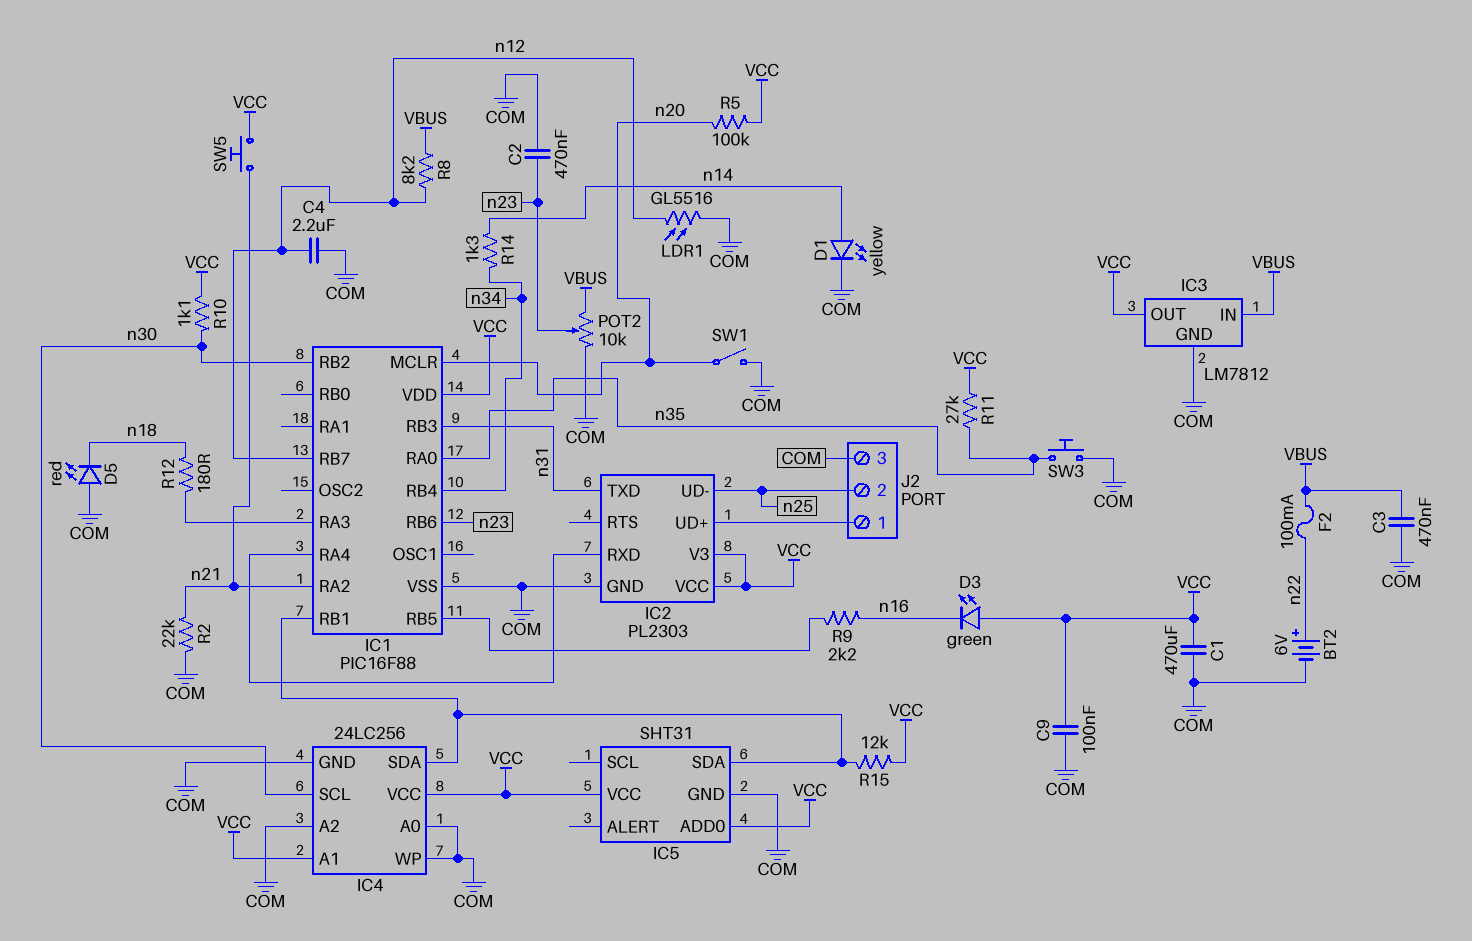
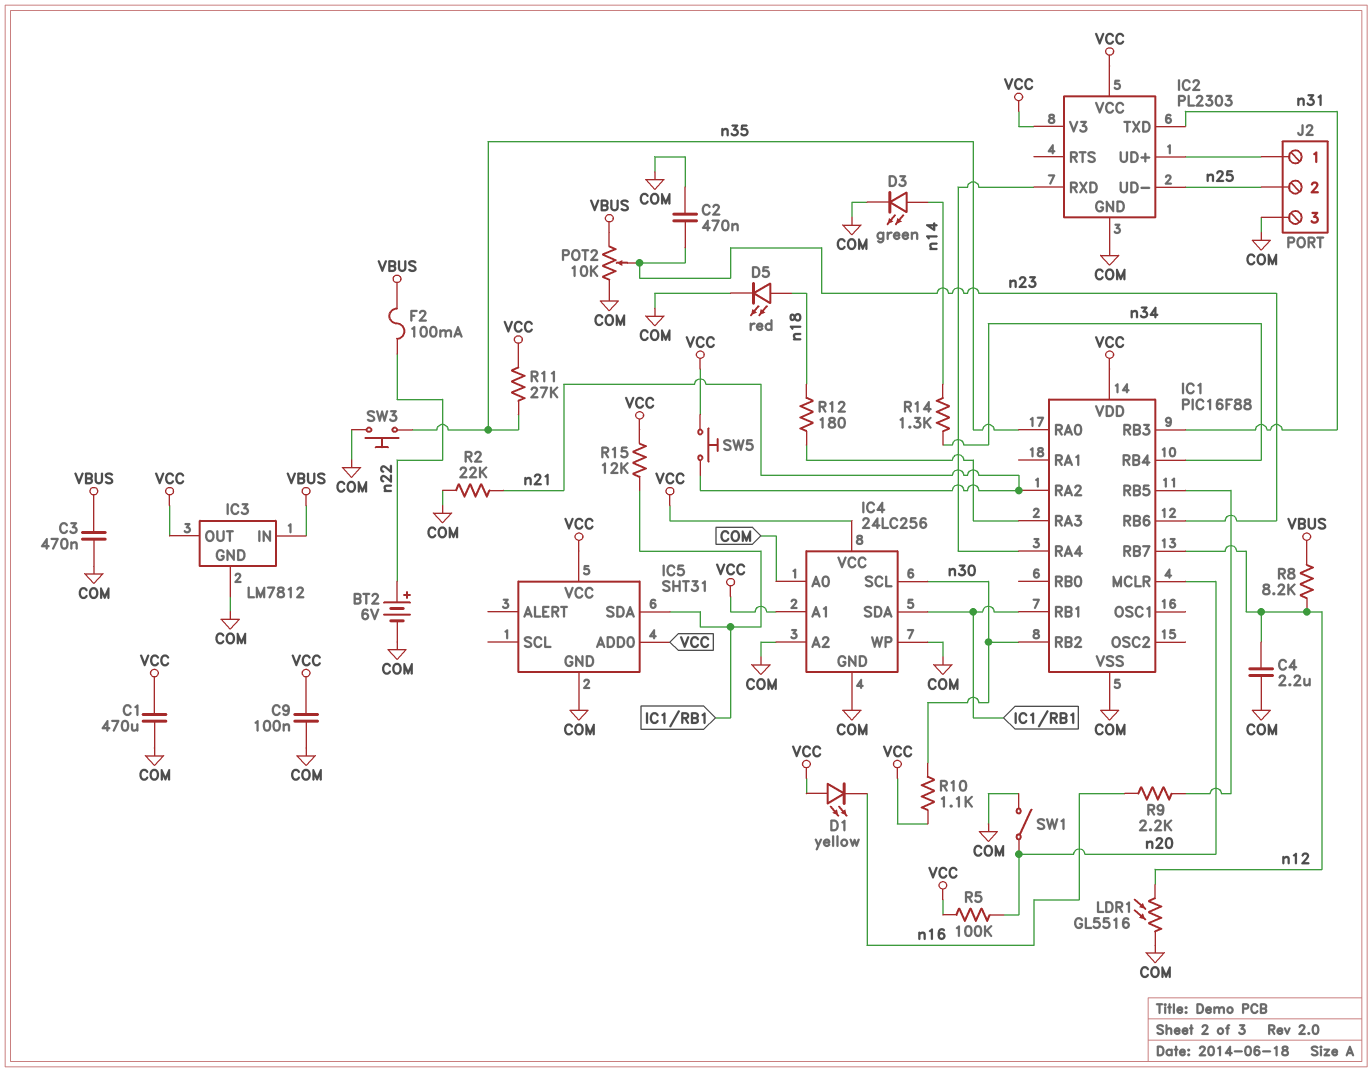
D1: LED yellow (A n14, K COM) -> LED yellow (A VCC, K n16)
D3: LED green (A VCC, K n16) -> LED green (A n14, K COM)
D5: LED red (A COM, K n18) -> LED red (A n18, K COM)

